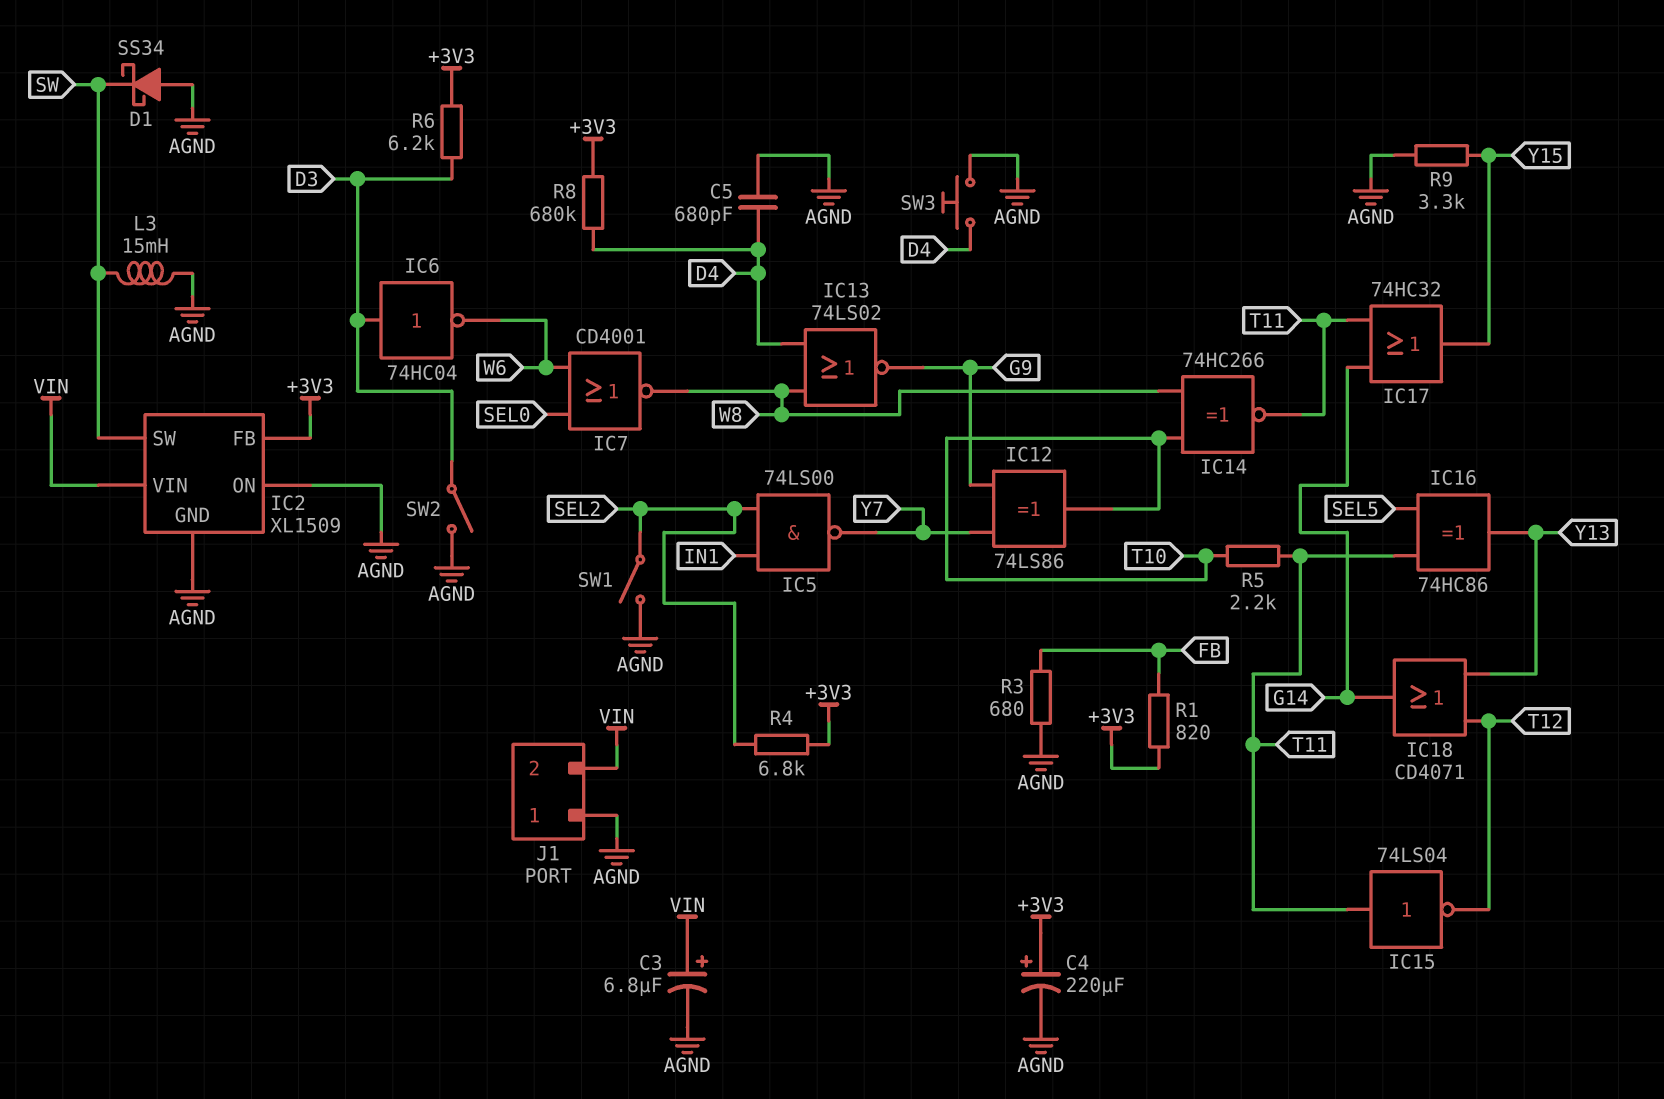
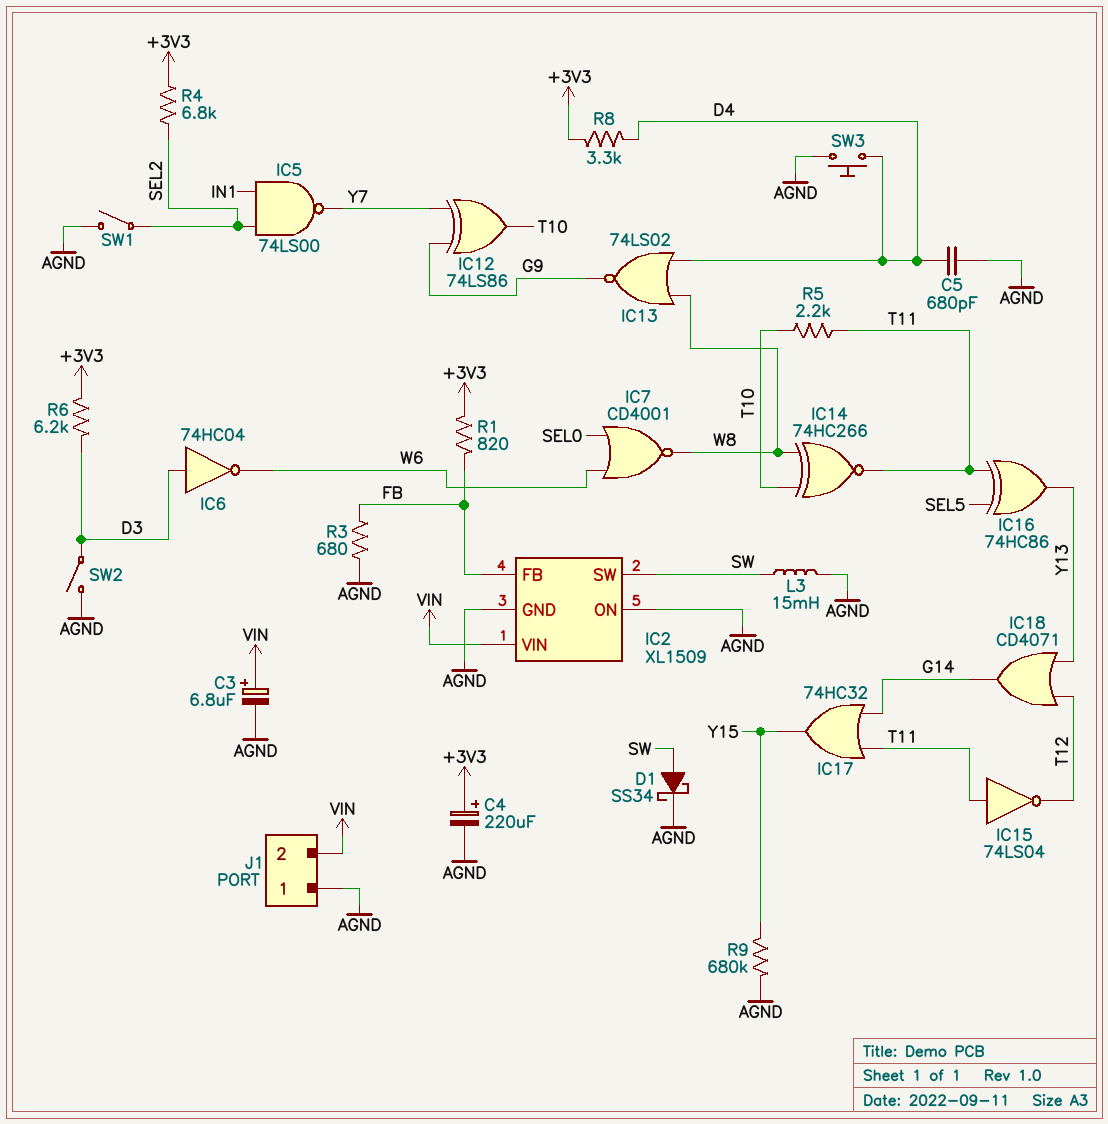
D1: schottky SS34 (A AGND, K SW) -> schottky SS34 (A SW, K AGND)
IC2 pin FB: +3V3 -> FB
R8: 680k (+3V3, D4) -> 3.3k (+3V3, D4)
R9: 3.3k (AGND, Y15) -> 680k (AGND, Y15)

